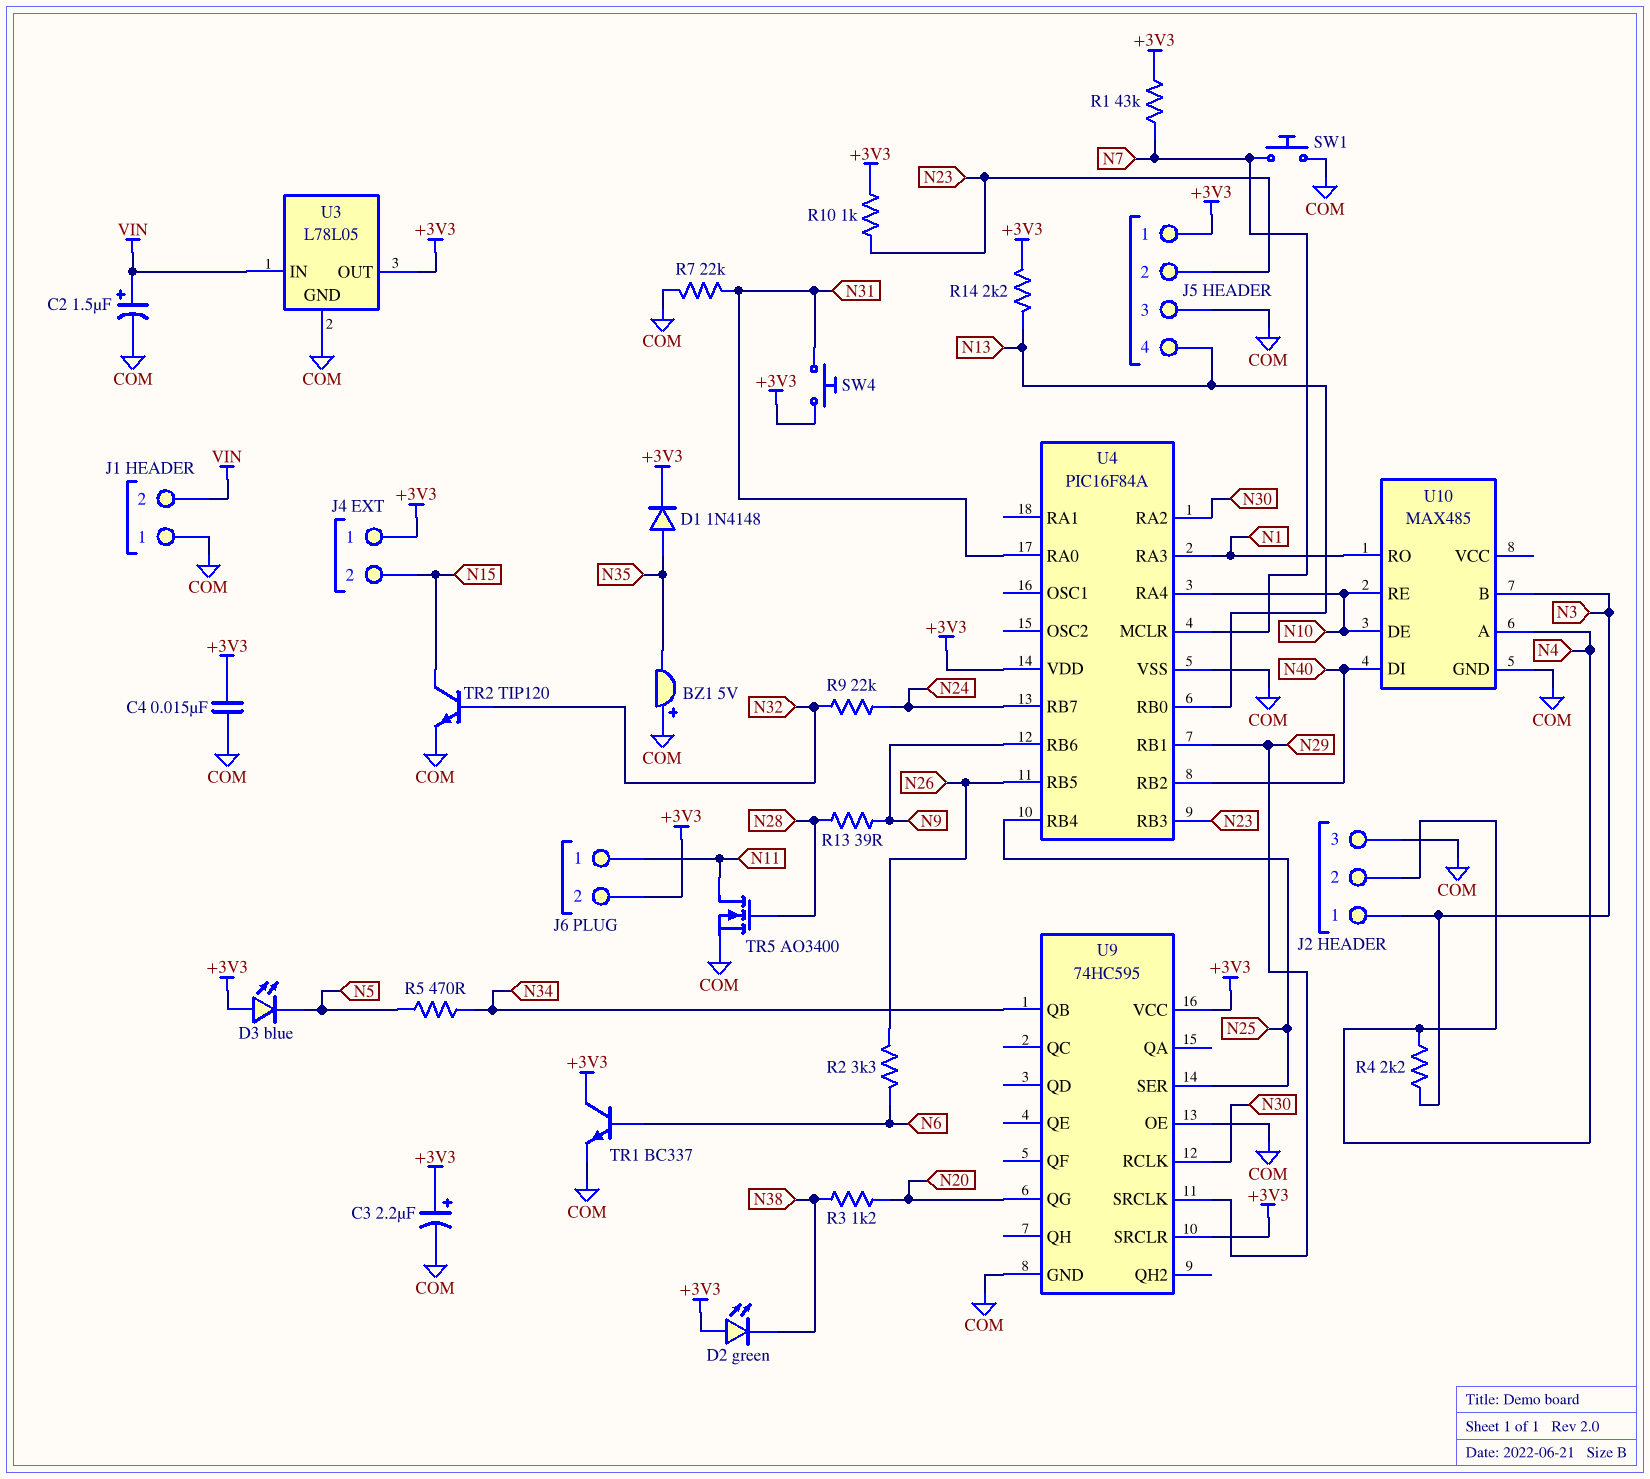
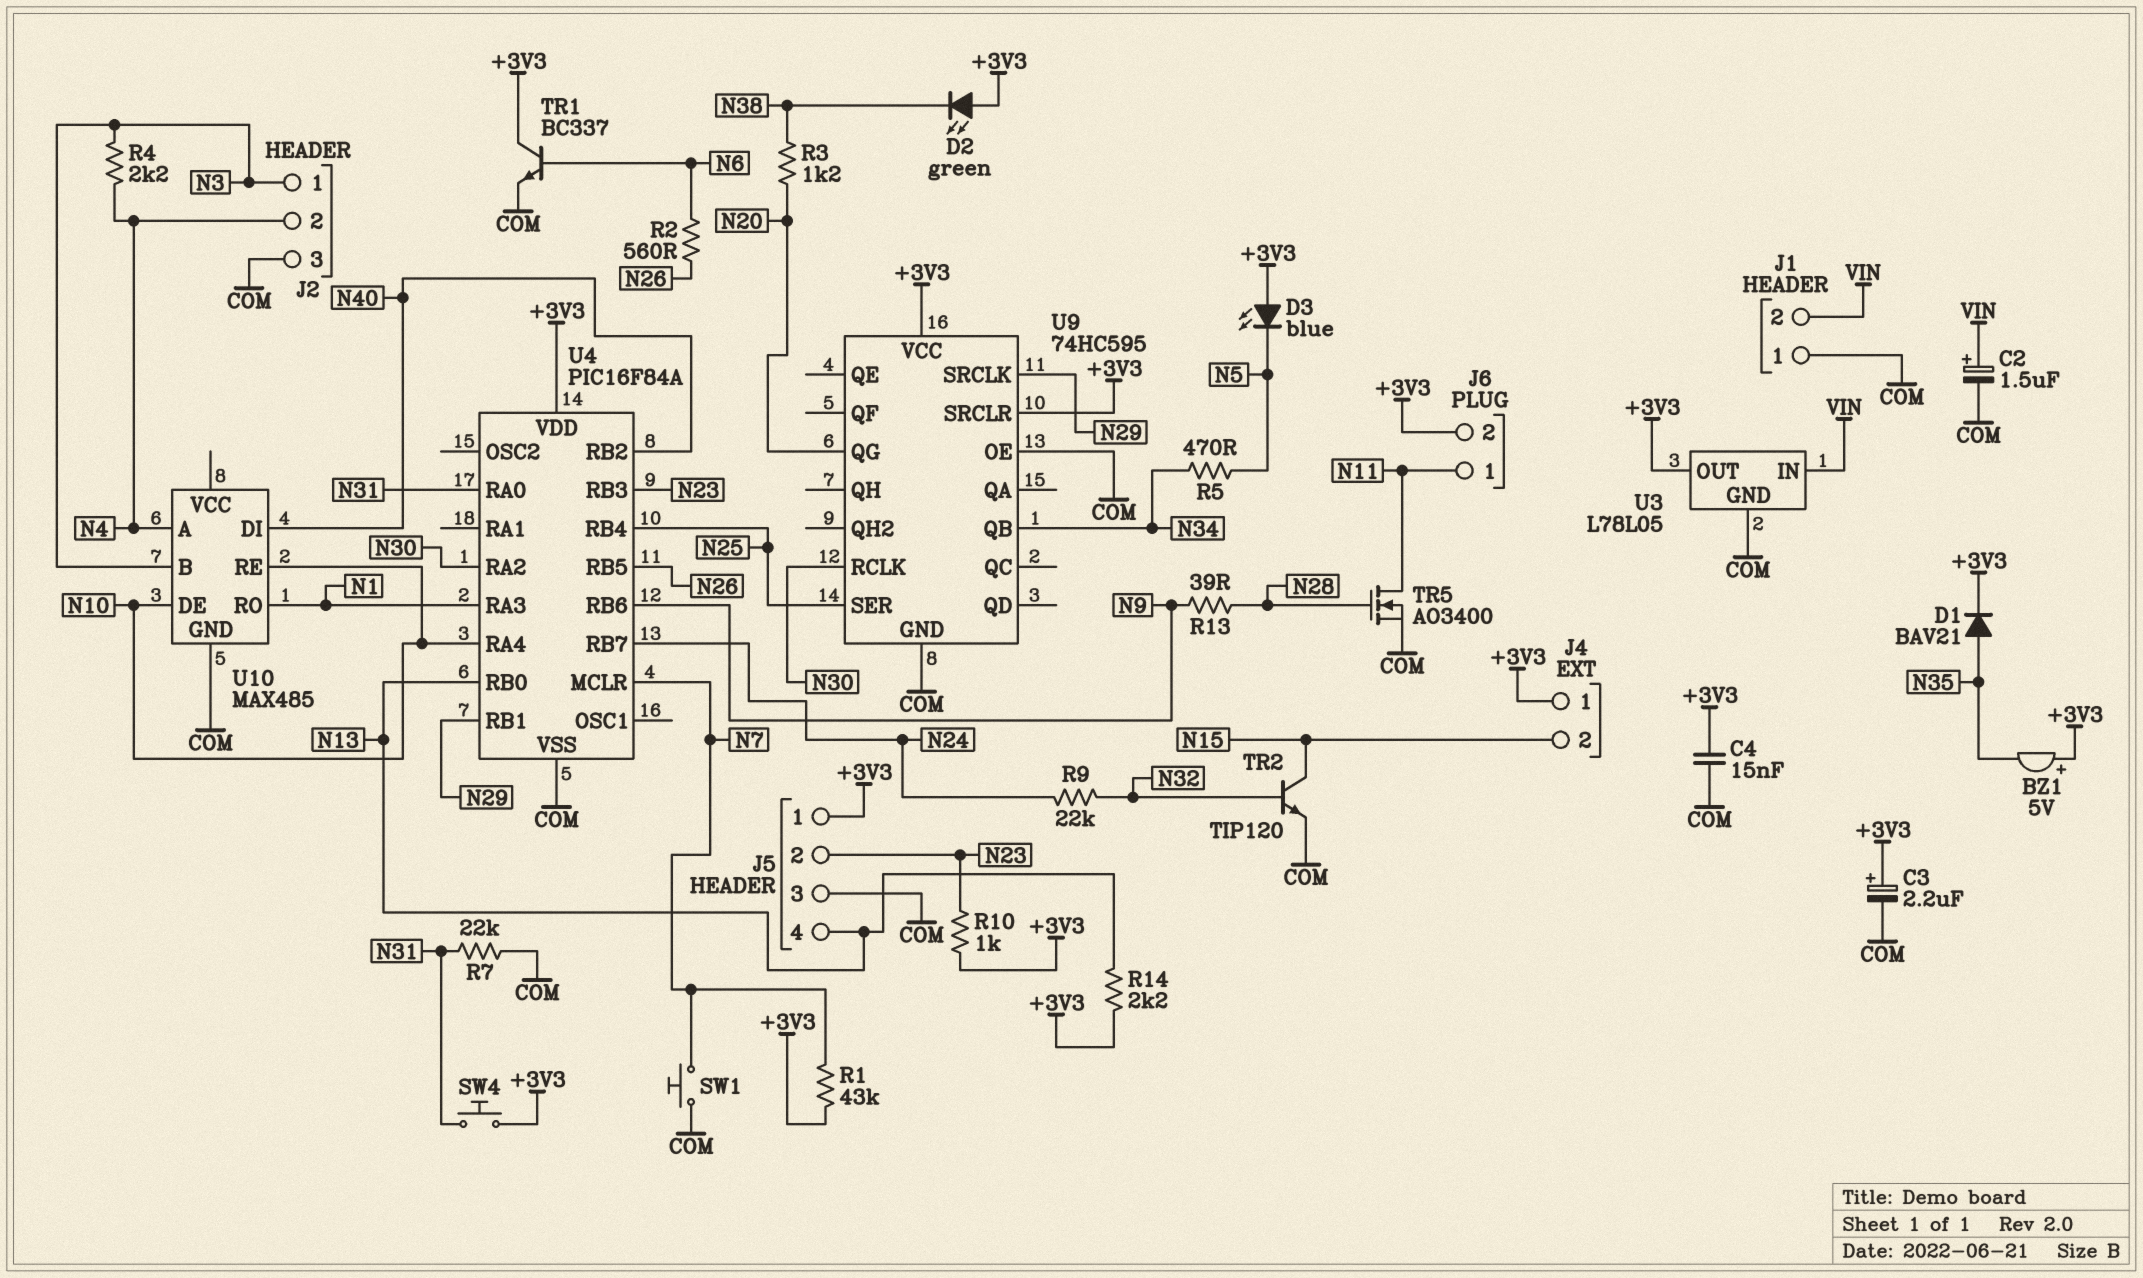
BZ1: buzzer 5V (plus COM, minus N35) -> buzzer 5V (plus +3V3, minus N35)
D1: diode 1N4148 (A N35, K +3V3) -> diode BAV21 (A N35, K +3V3)
R2: 3.3k (N6, N26) -> 560 (N6, N26)

